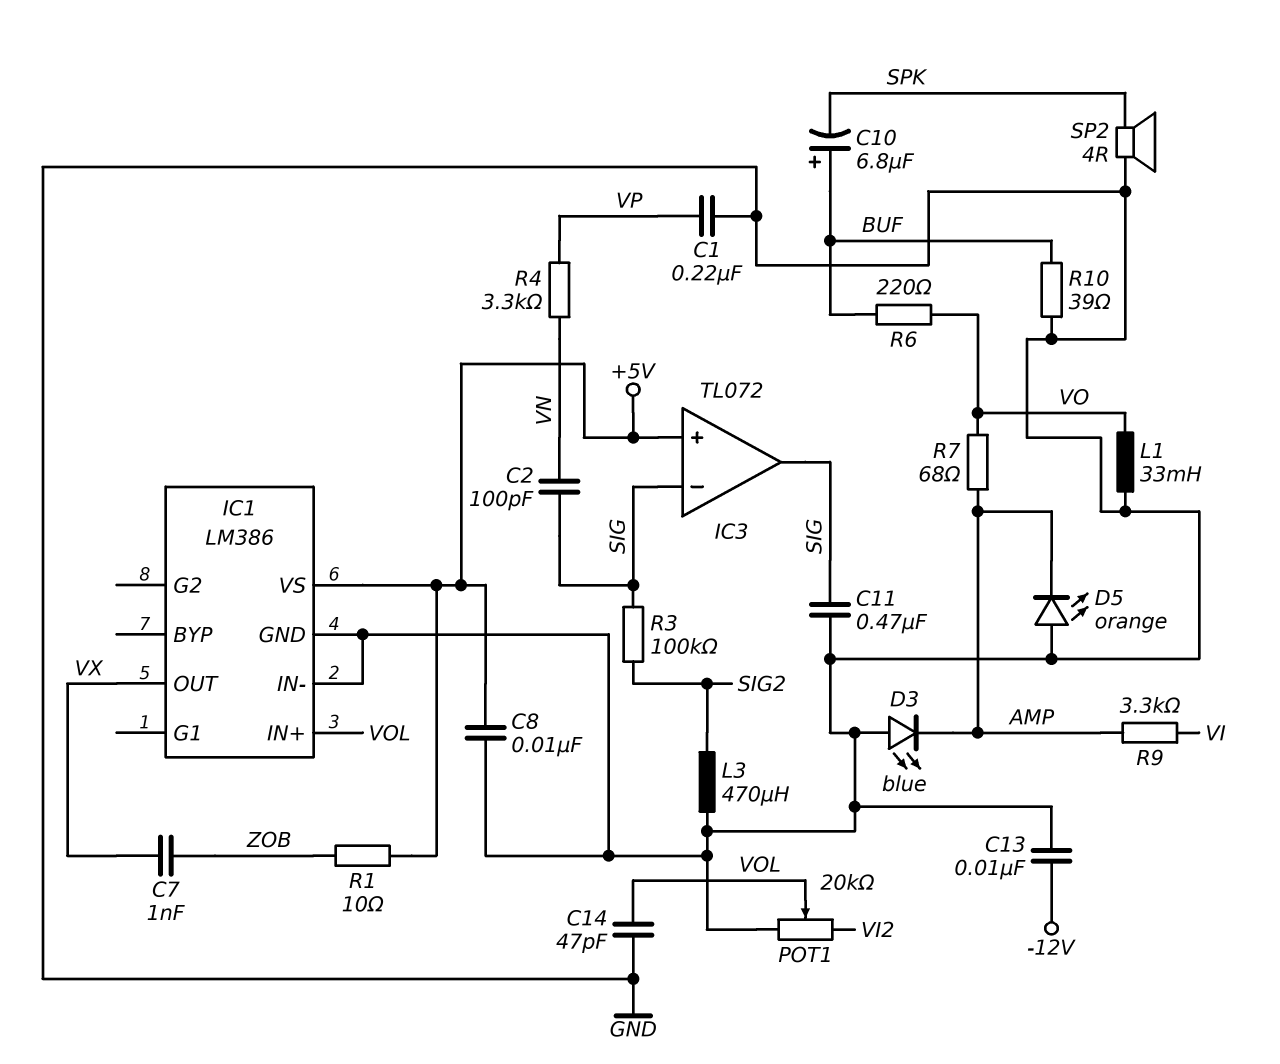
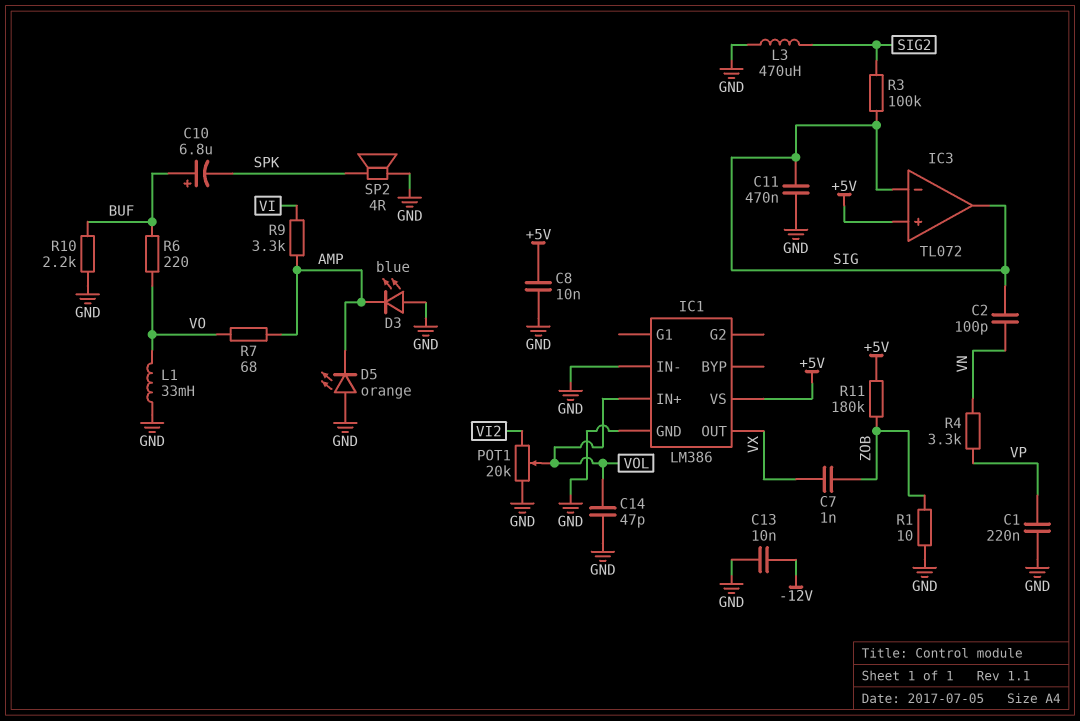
R1: 10 (+5V, ZOB) -> 10 (GND, ZOB)
R10: 39 (BUF, GND) -> 2.2k (BUF, GND)
R11: none -> 180k (+5V, ZOB)

